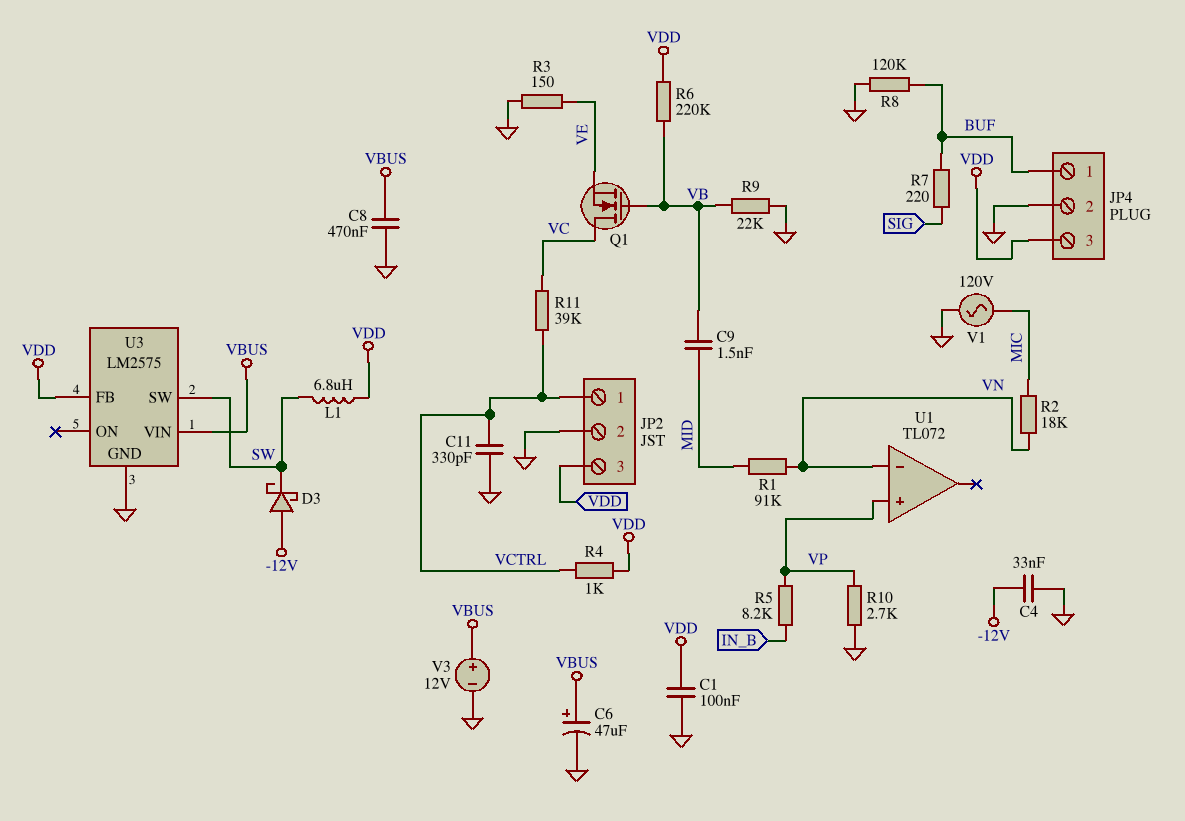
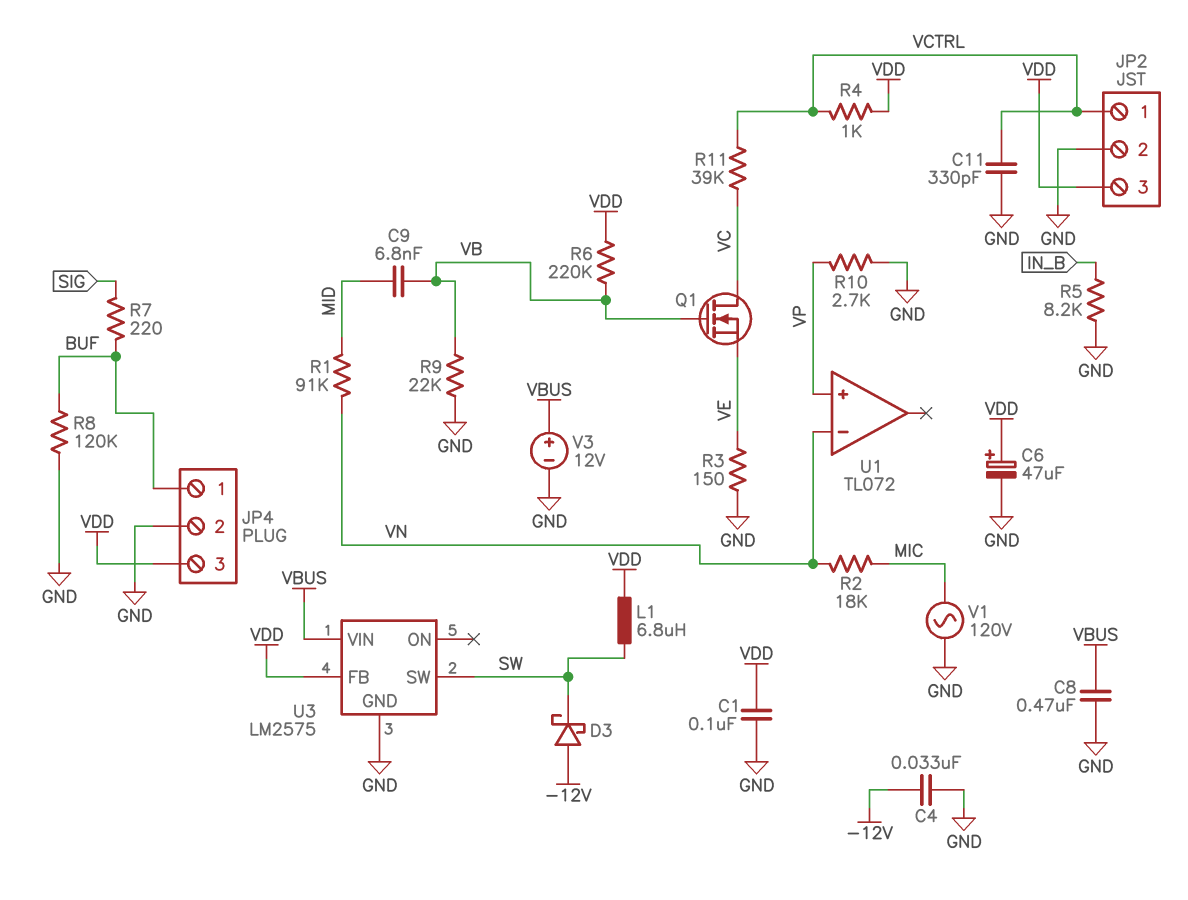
C6: 47uF (plus VBUS, minus GND) -> 47uF (plus VDD, minus GND)
C9: 1.5nF (MID, VB) -> 6.8nF (MID, VB)
R5: 8.2k (IN_B, VP) -> 8.2k (GND, IN_B)

